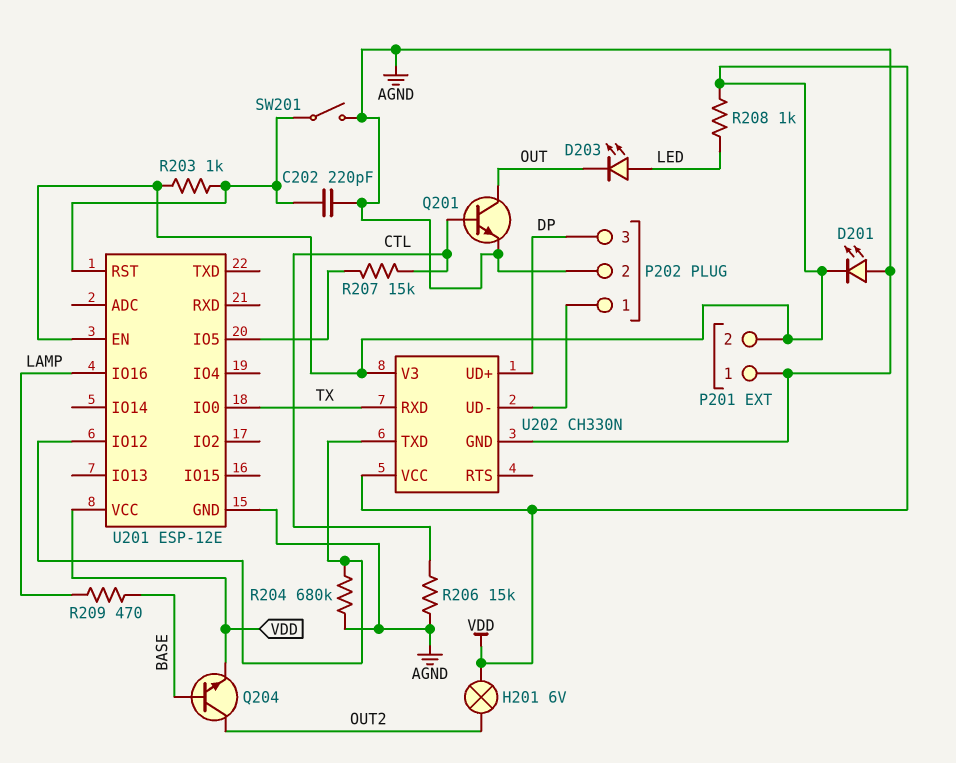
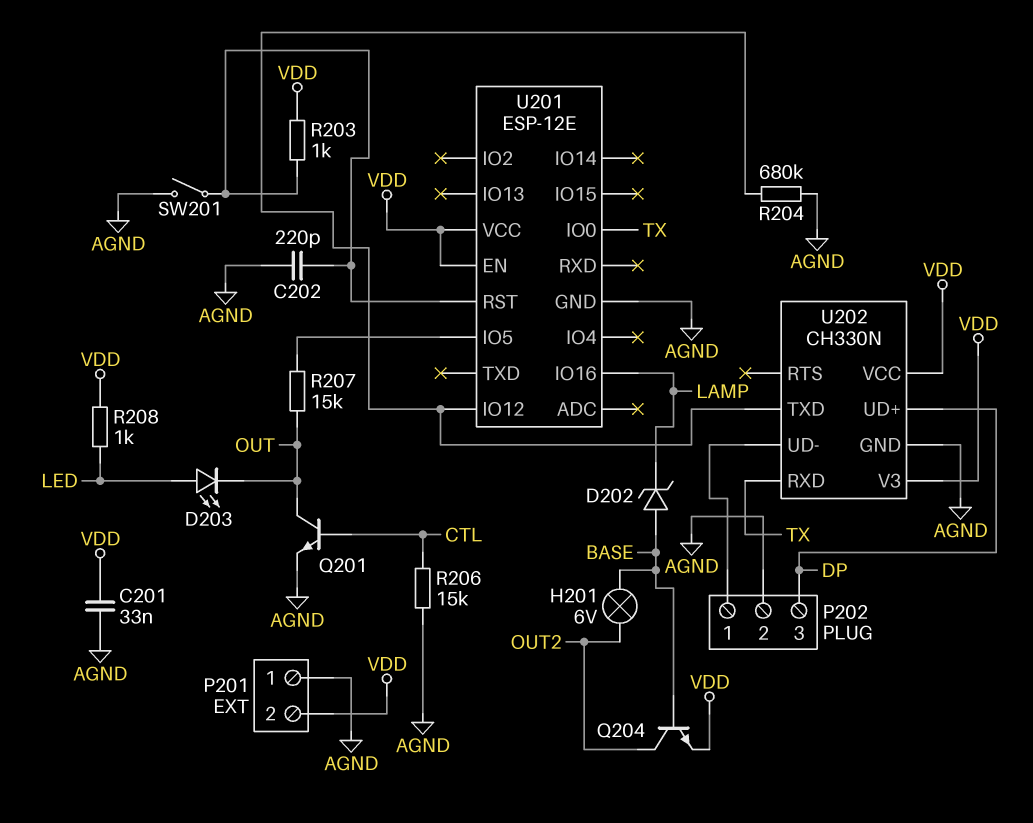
C201: none -> 33nF (AGND, VDD)
D201: LED (A AGND, K VDD) -> none
D202: none -> zener (A BASE, K LAMP)
H201: lamp 6V (OUT2, VDD) -> lamp 6V (BASE, OUT2)
R207: 15k (CTL, U201/IO5) -> 15k (OUT, U201/IO5)
R209: 470 (BASE, LAMP) -> none

